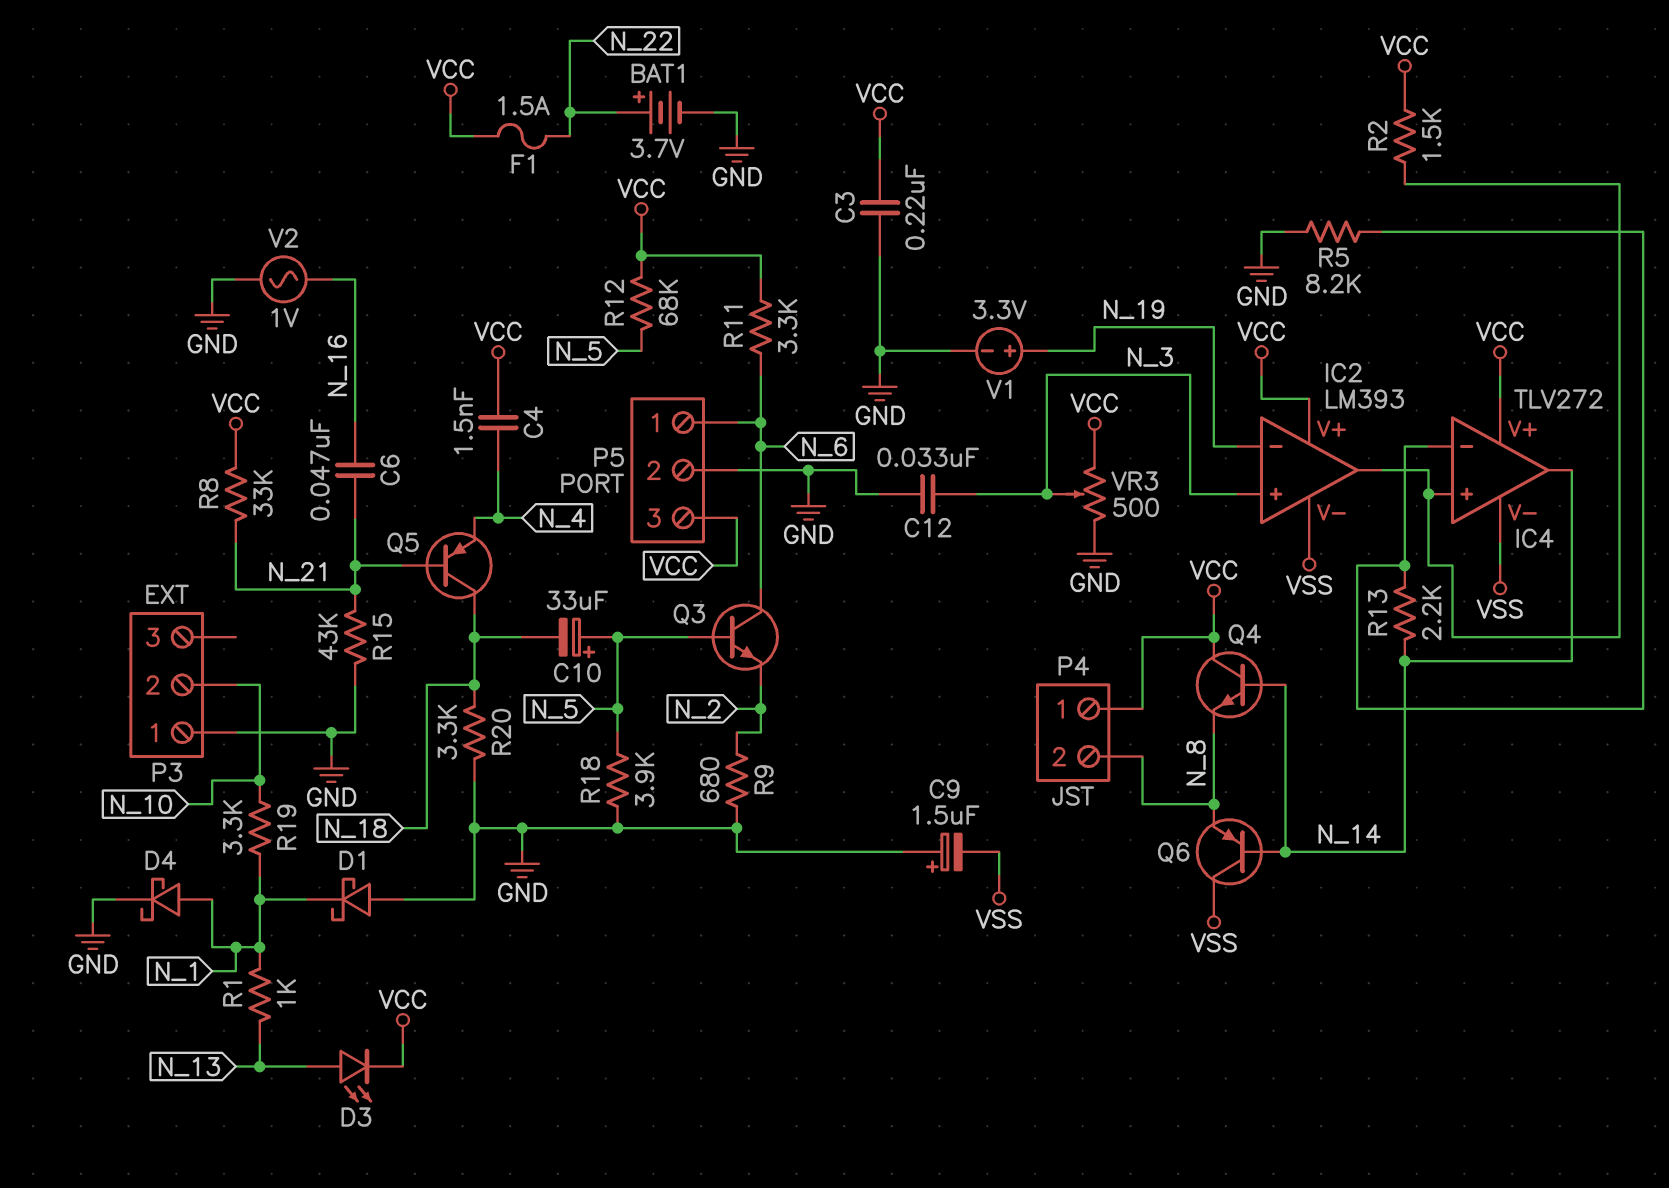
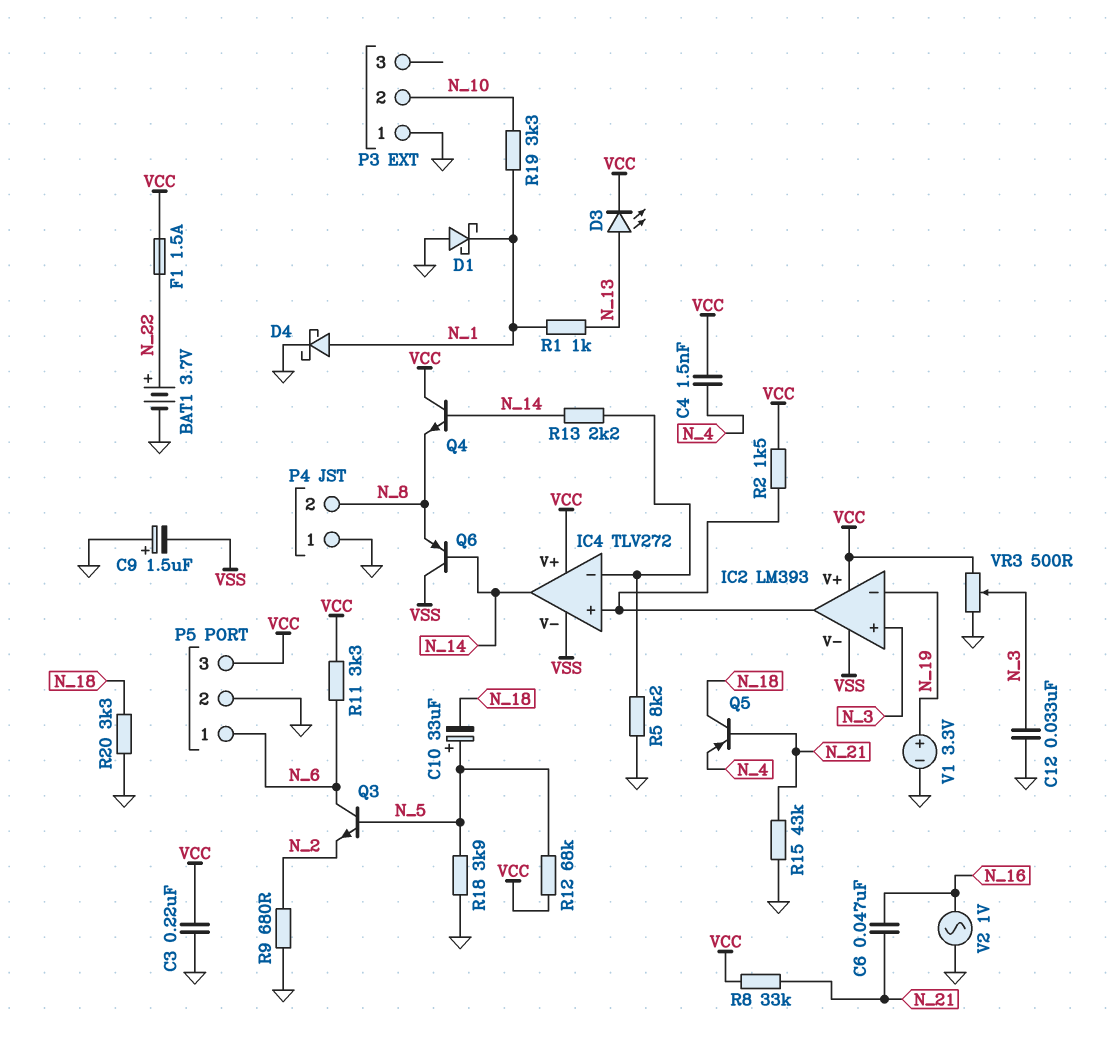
P4 pin 1: VCC -> GND

